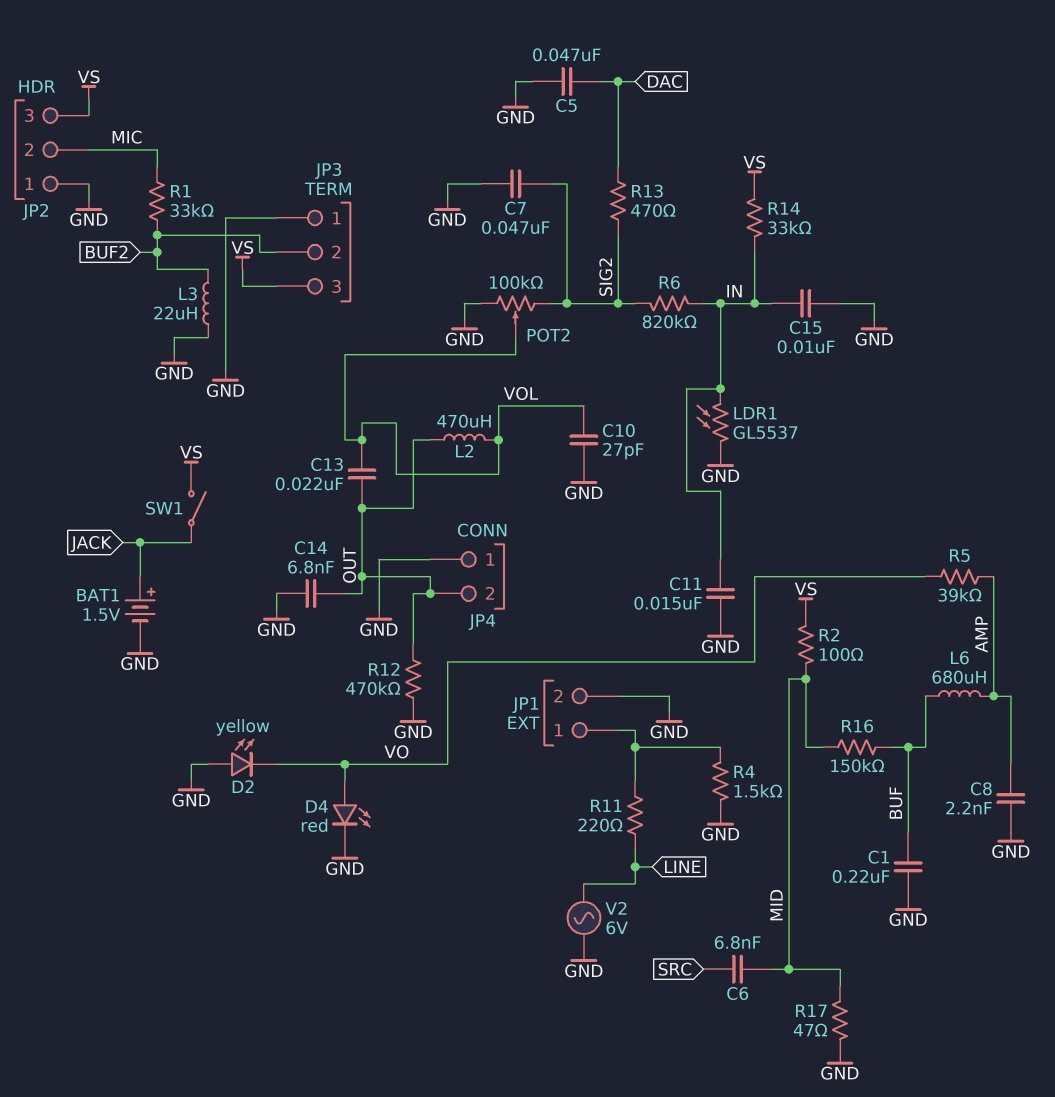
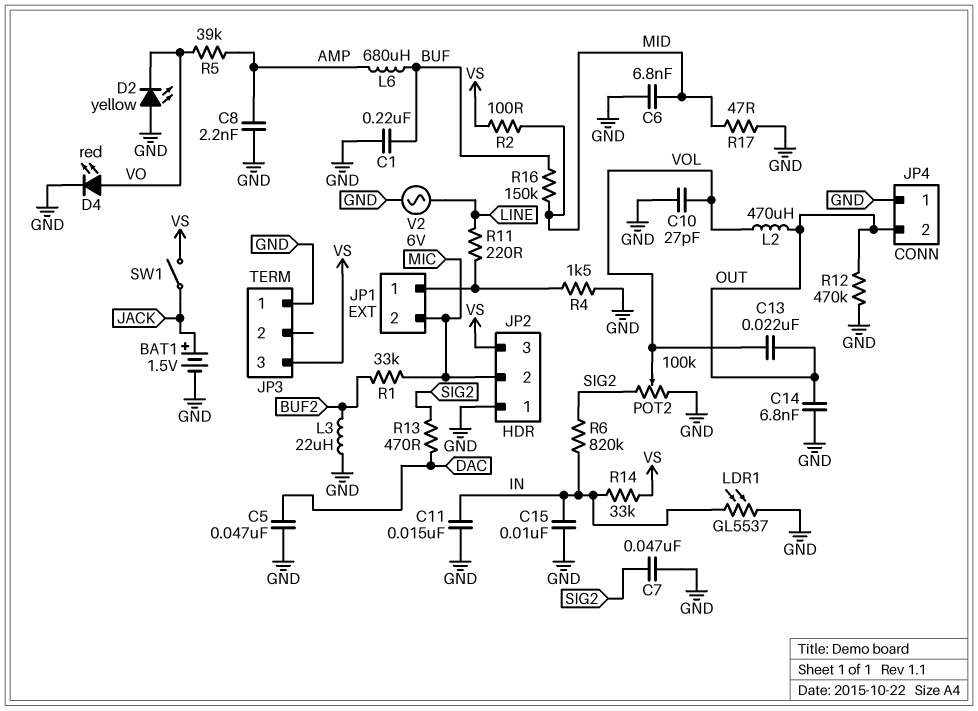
C6: 6.8nF (MID, SRC) -> 6.8nF (GND, MID)
JP1 pin 2: GND -> MIC
JP3 pin 2: BUF2 -> none

